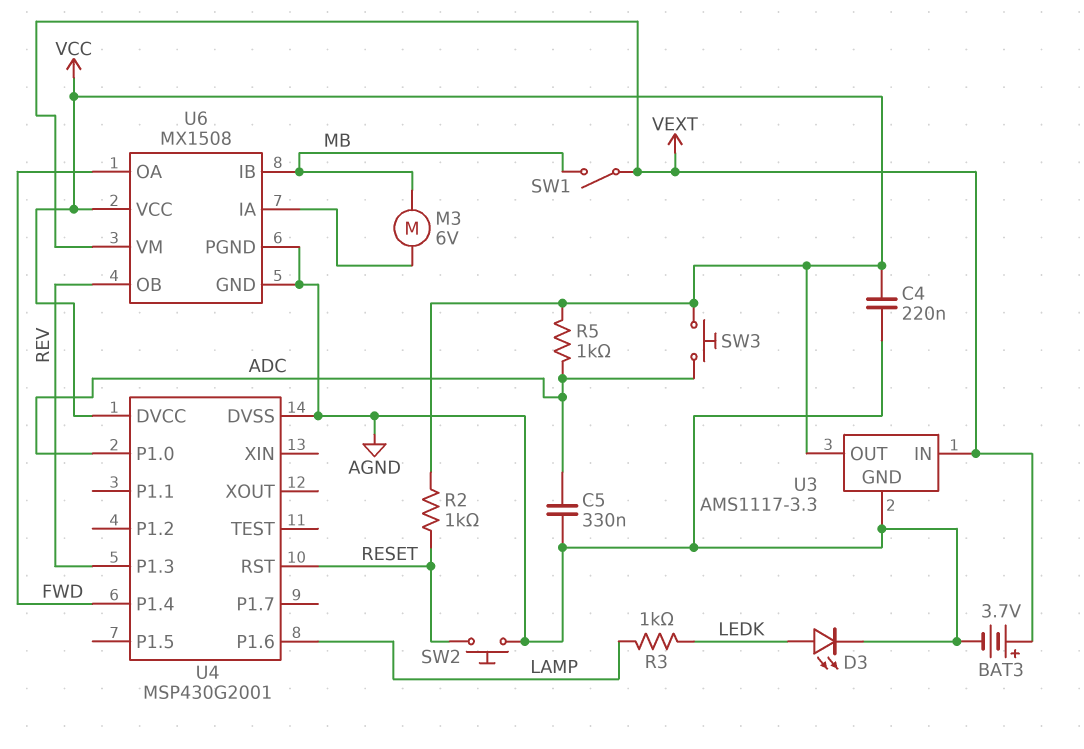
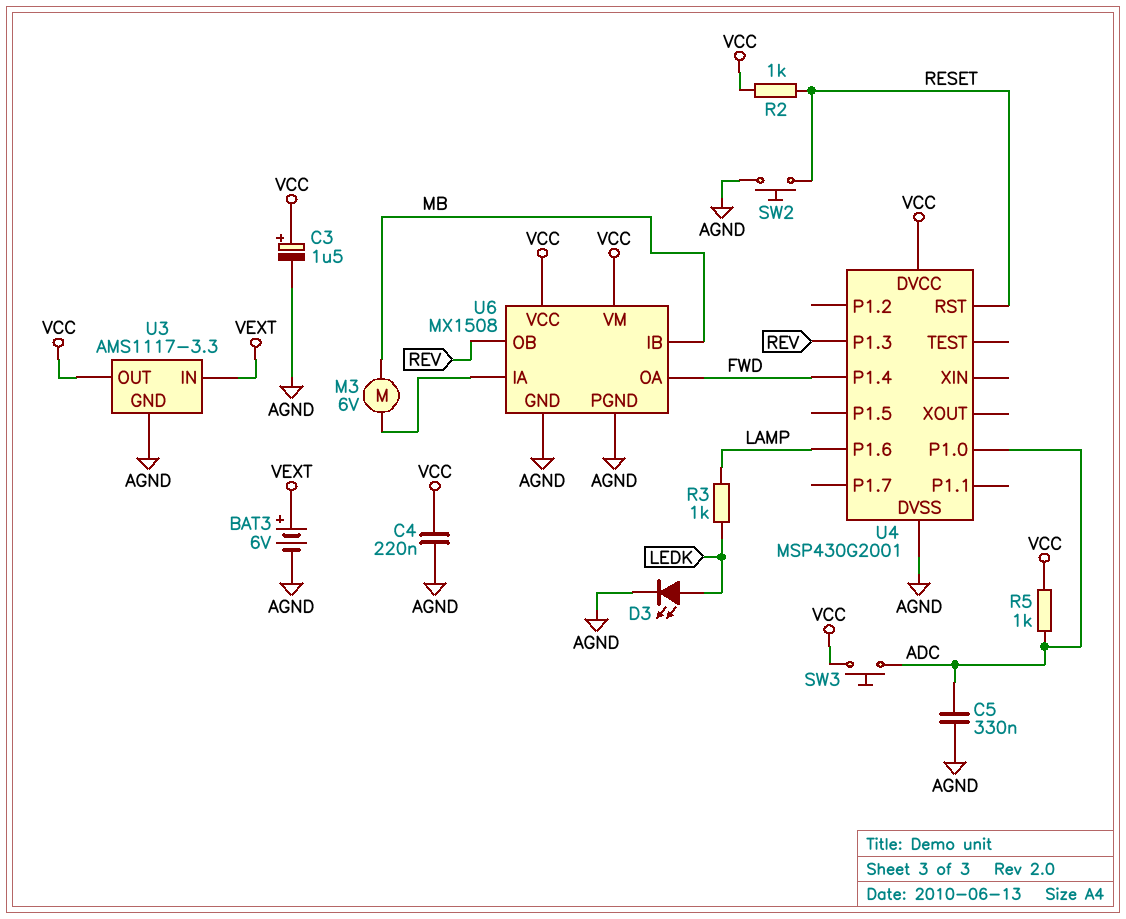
BAT3: 3.7V (plus VEXT, minus AGND) -> 6V (plus VEXT, minus AGND)
C3: none -> 1.5uF (plus VCC, minus AGND)
SW1: switch (MB, VEXT) -> none
U6 pin VM: VEXT -> VCC

